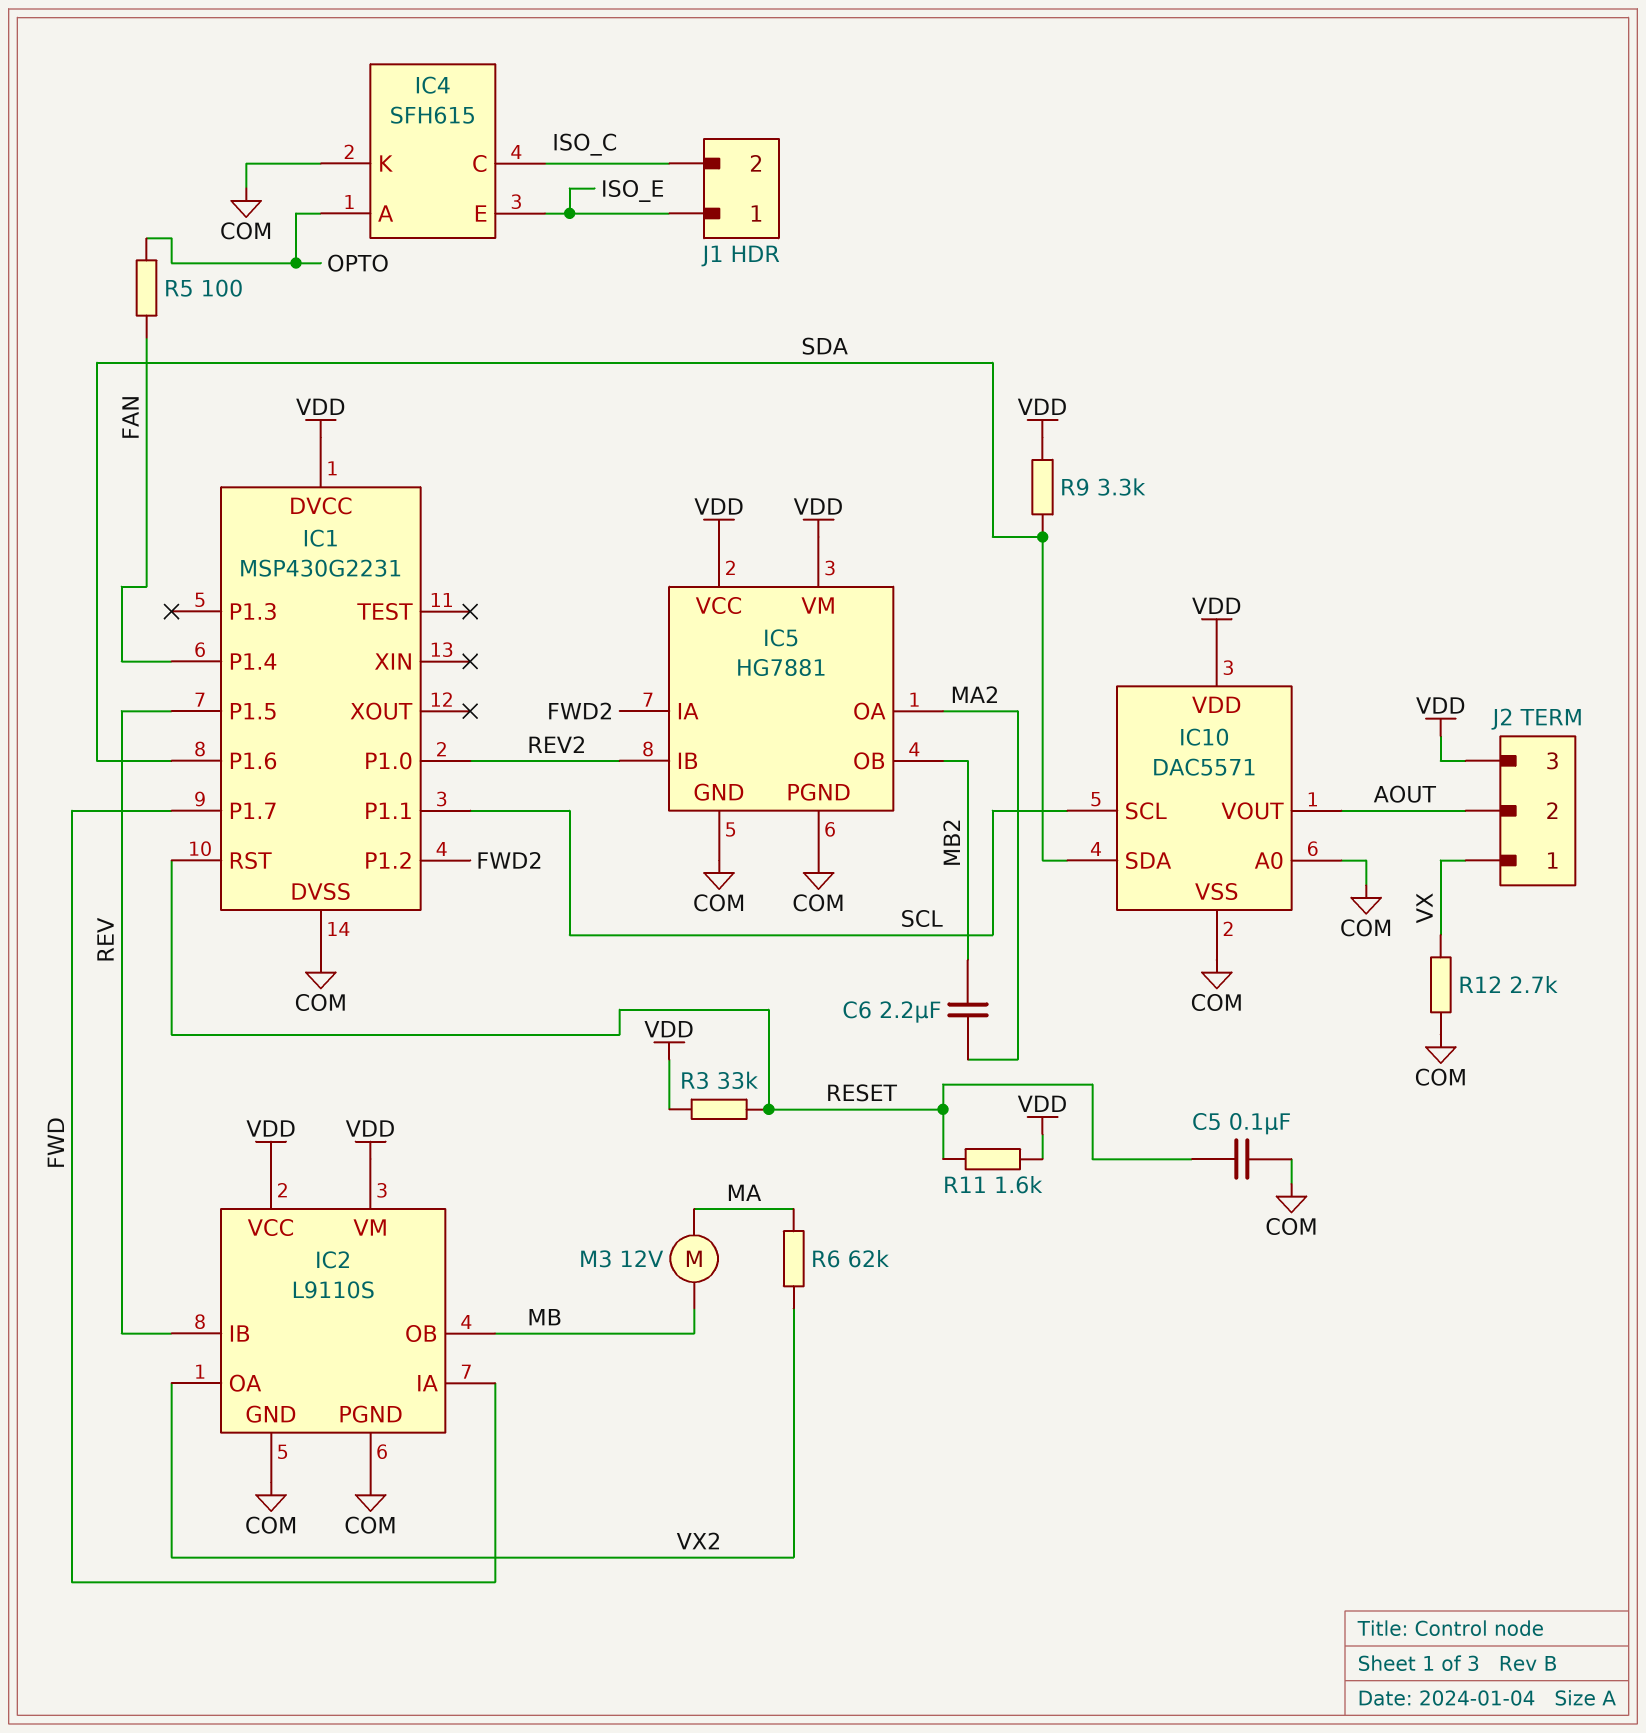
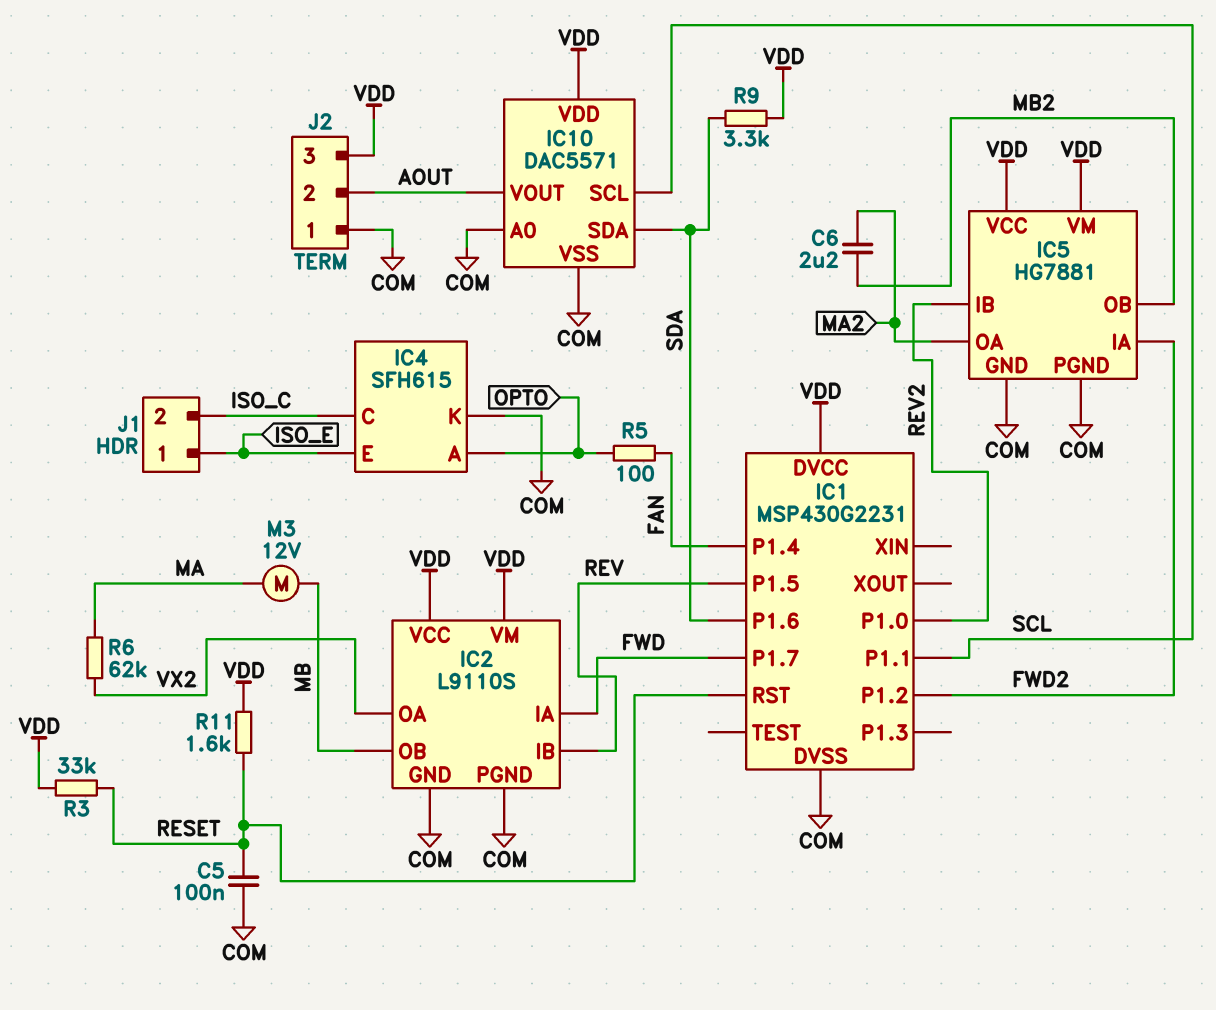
J2 pin 1: VX -> COM
R12: 2.7k (COM, VX) -> none

